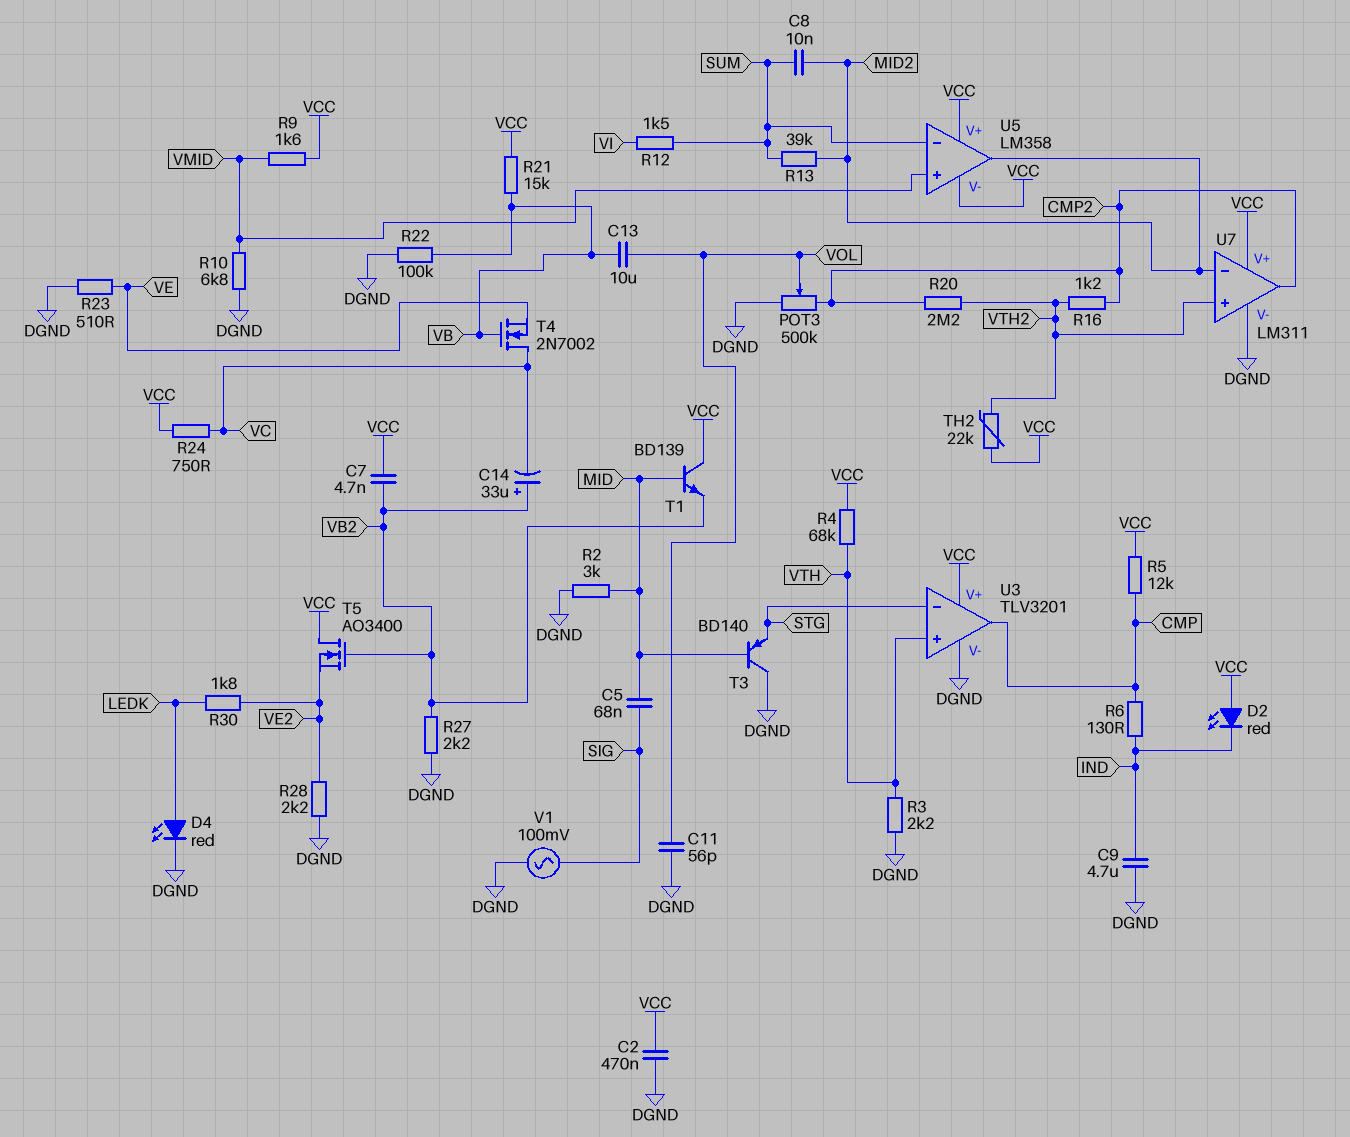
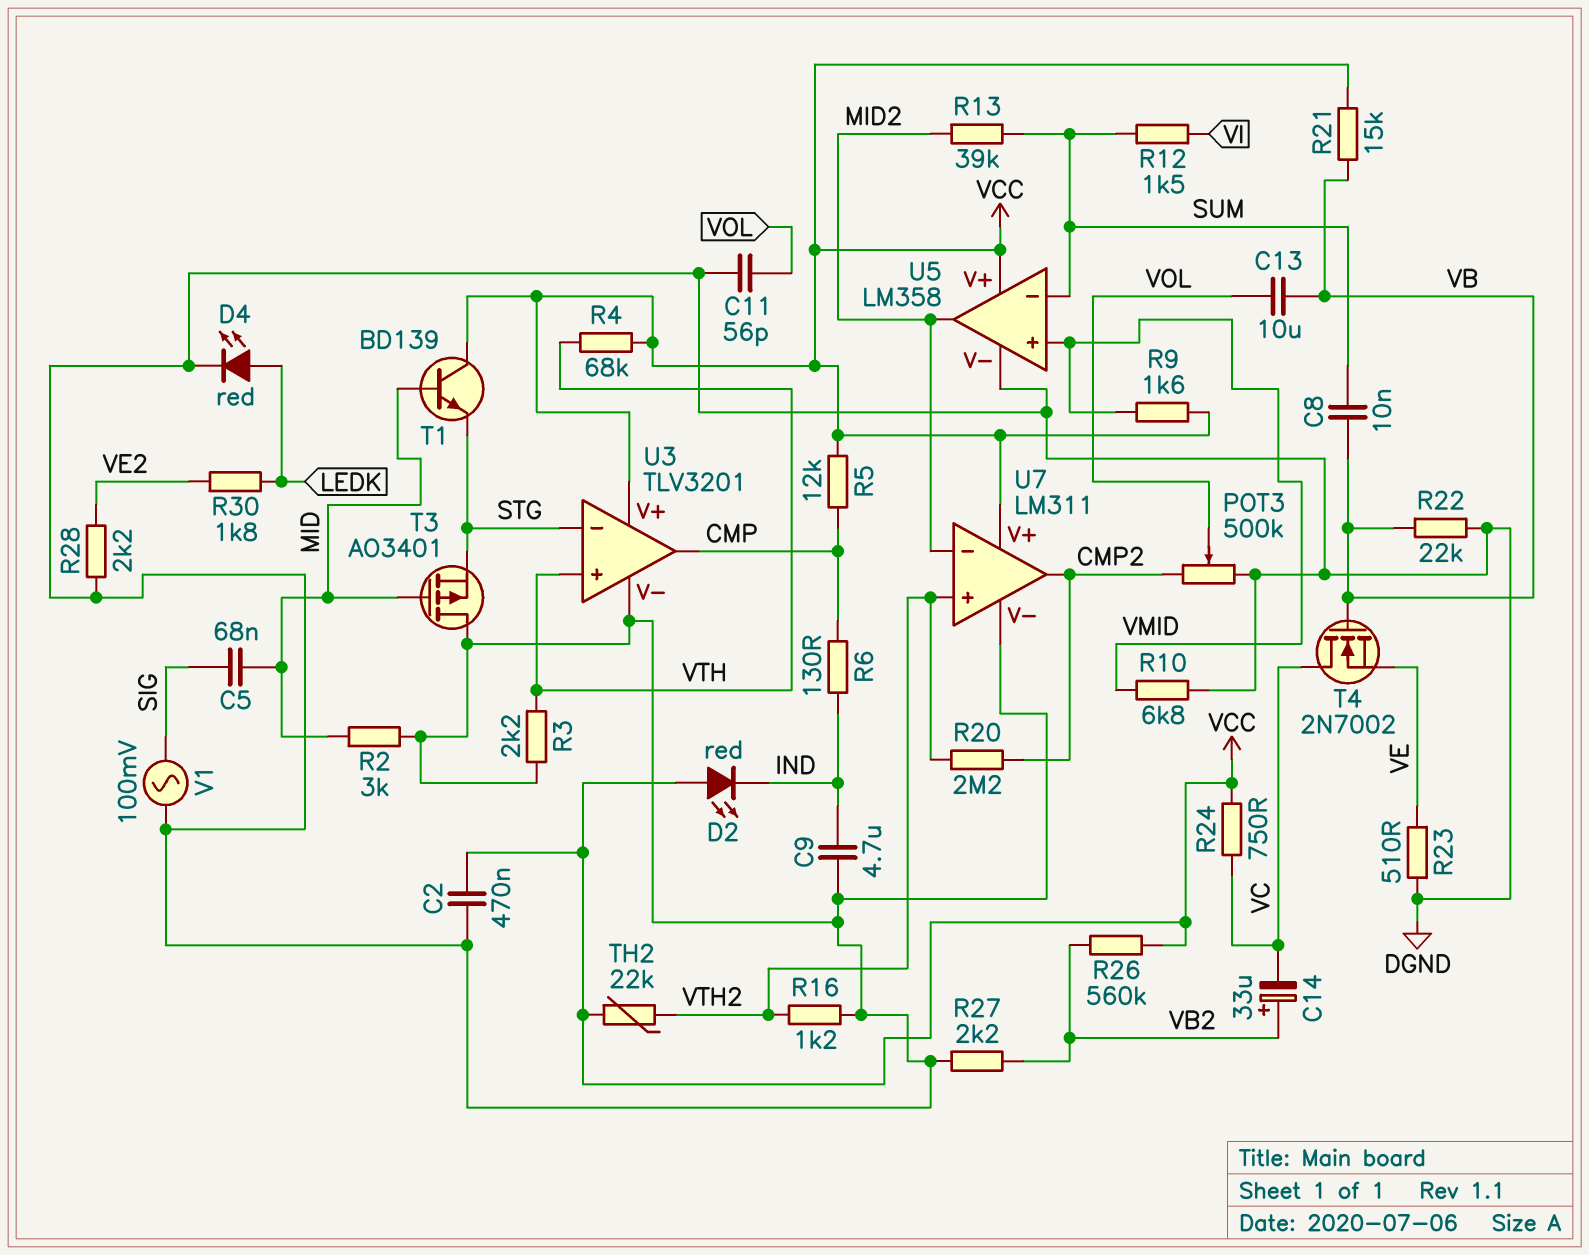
C7: 4.7nF (VB2, VCC) -> none
C8: 10nF (MID2, SUM) -> 10nF (SUM, VB)
R16: 1.2k (CMP2, VTH2) -> 1.2k (DGND, VTH2)
R22: 100k (DGND, VB) -> 22k (DGND, VB)
R26: none -> 560k (VB2, VCC)
T1: NPN BD139 (B MID, C VCC, E VB2) -> NPN BD139 (B MID, C VCC, E STG)
T3: PNP BD140 (B MID, C DGND, E STG) -> PMOS AO3401 (G MID, D DGND, S STG)
T5: NMOS AO3400 (G VB2, D VCC, S VE2) -> none
U5 pin V-: VCC -> DGND

